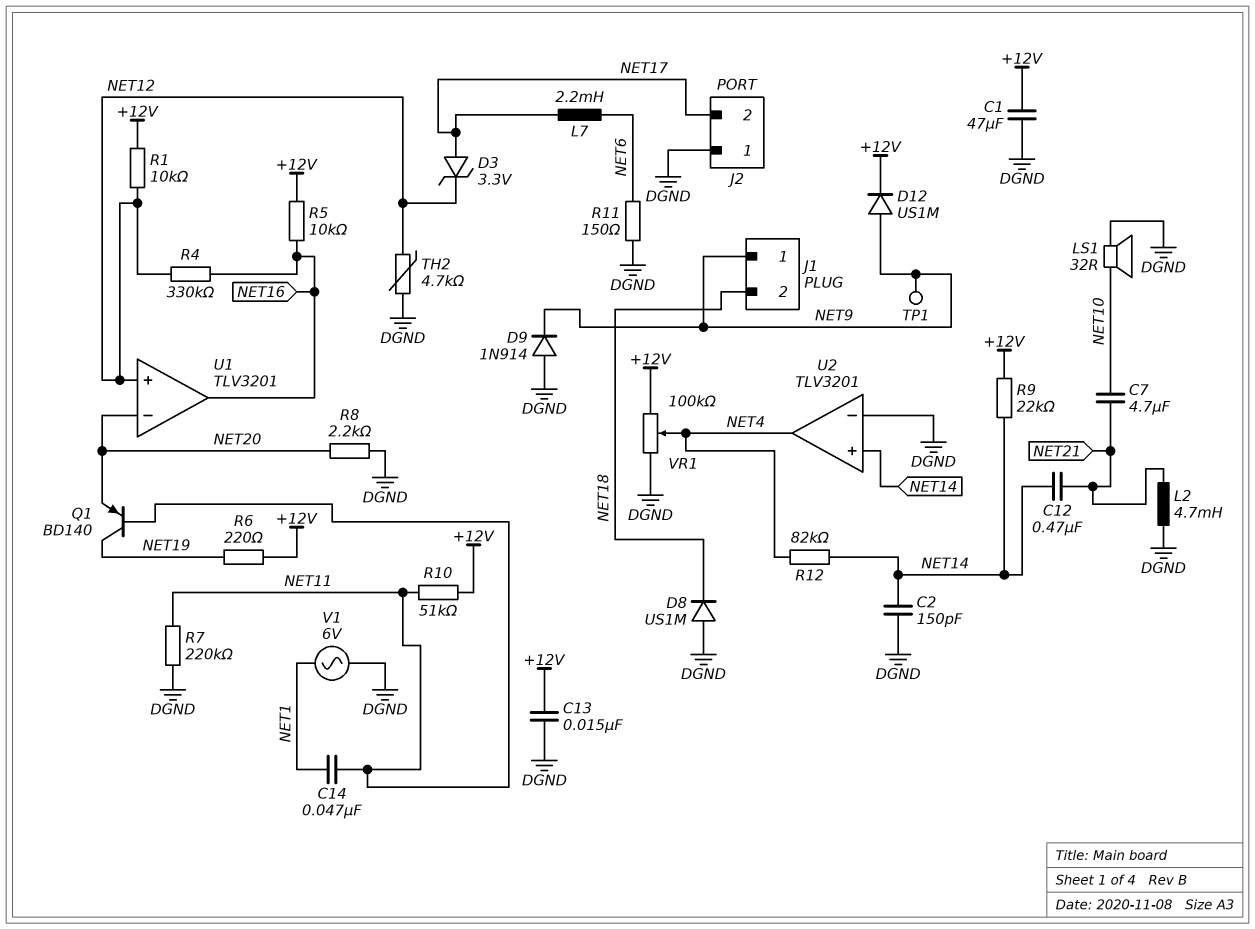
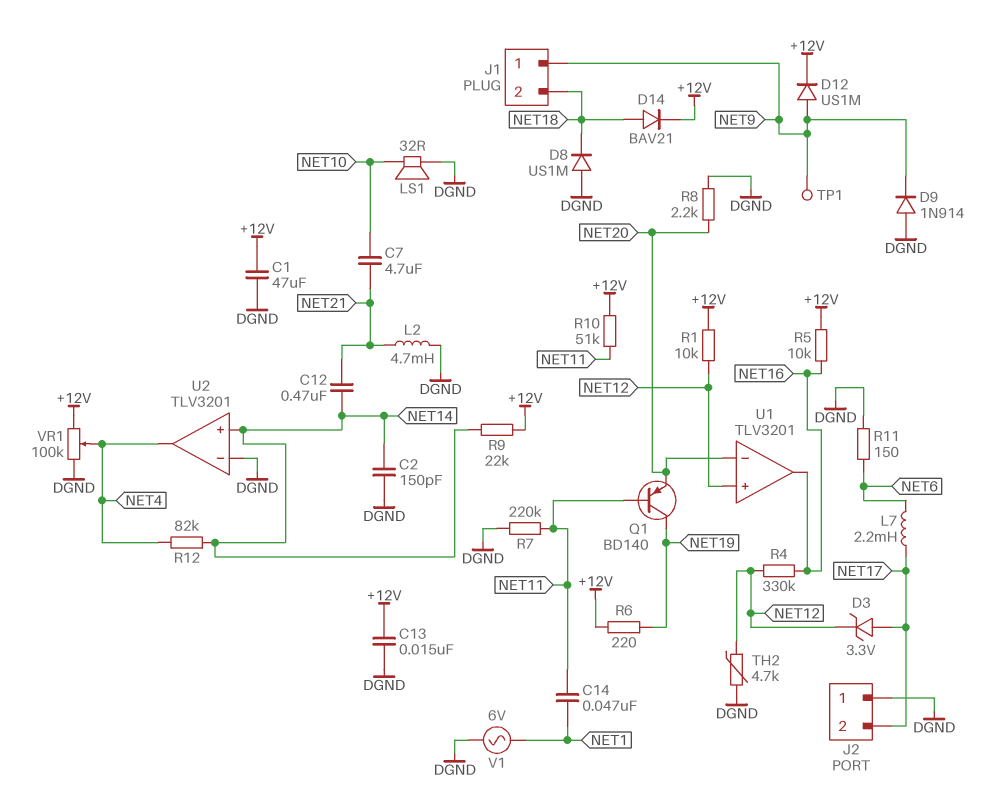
D14: none -> diode BAV21 (A NET18, K +12V)

